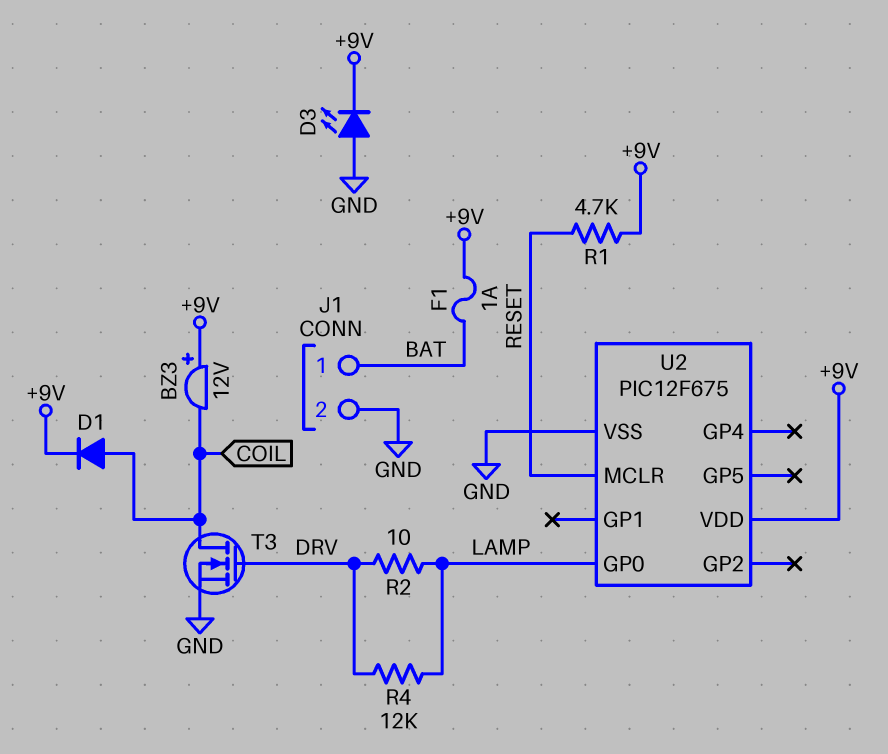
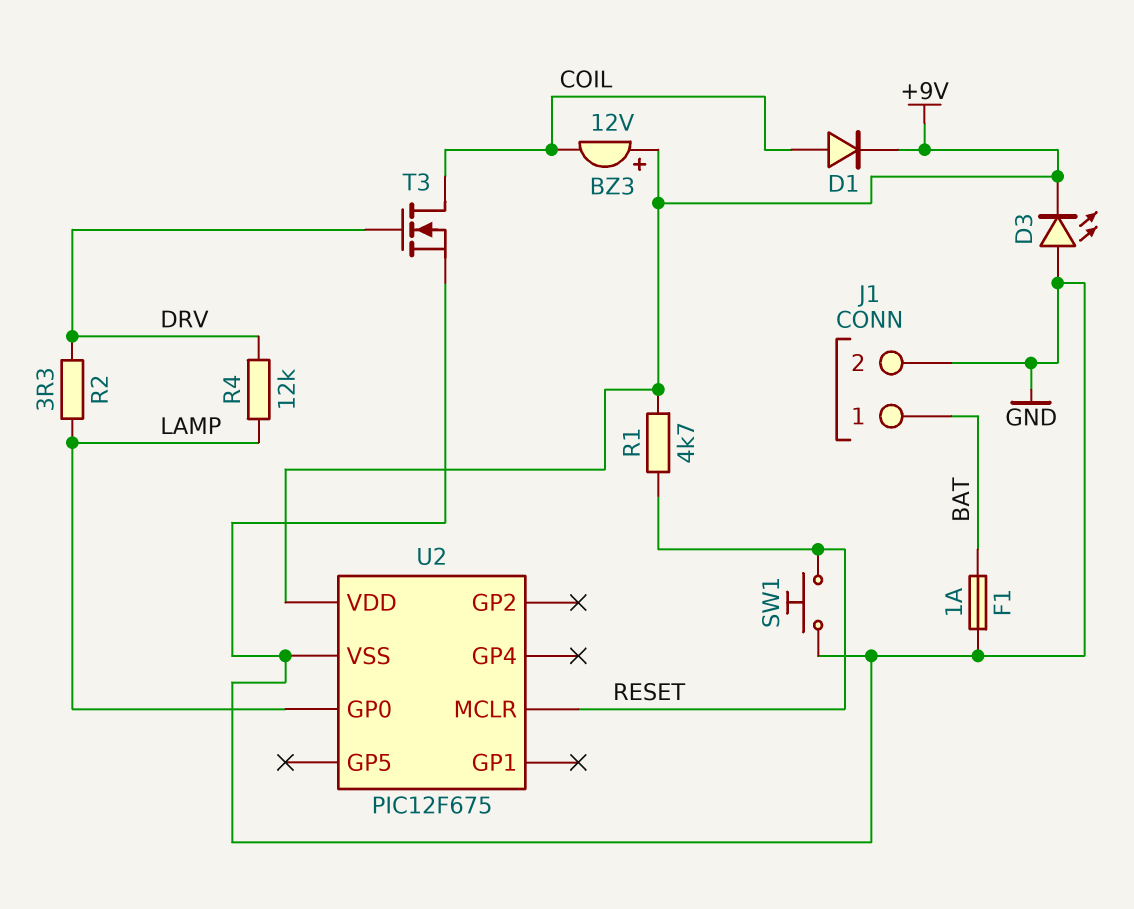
F1: 1A (+9V, BAT) -> 1A (BAT, GND)
R2: 10 (DRV, LAMP) -> 3.3 (DRV, LAMP)
SW1: none -> button (GND, RESET)

